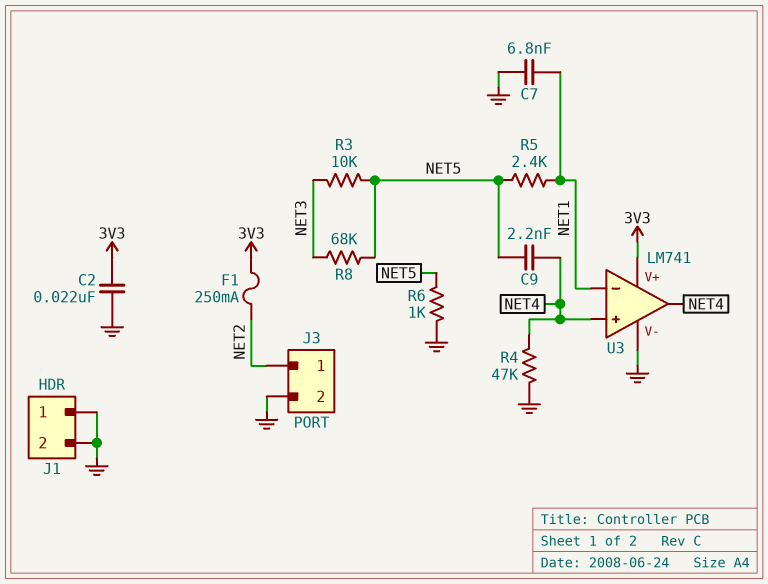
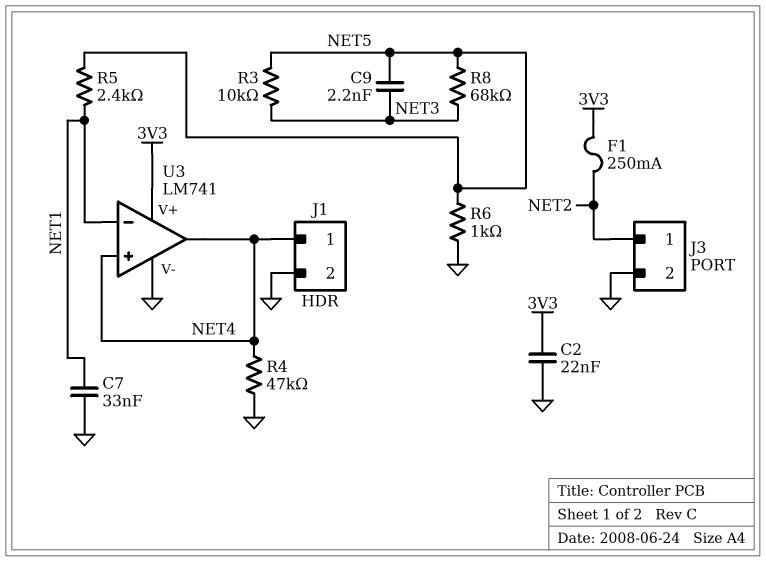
C7: 6.8nF (GND, NET1) -> 33nF (GND, NET1)
C9: 2.2nF (NET4, NET5) -> 2.2nF (NET3, NET5)
J1 pin 1: GND -> NET4

